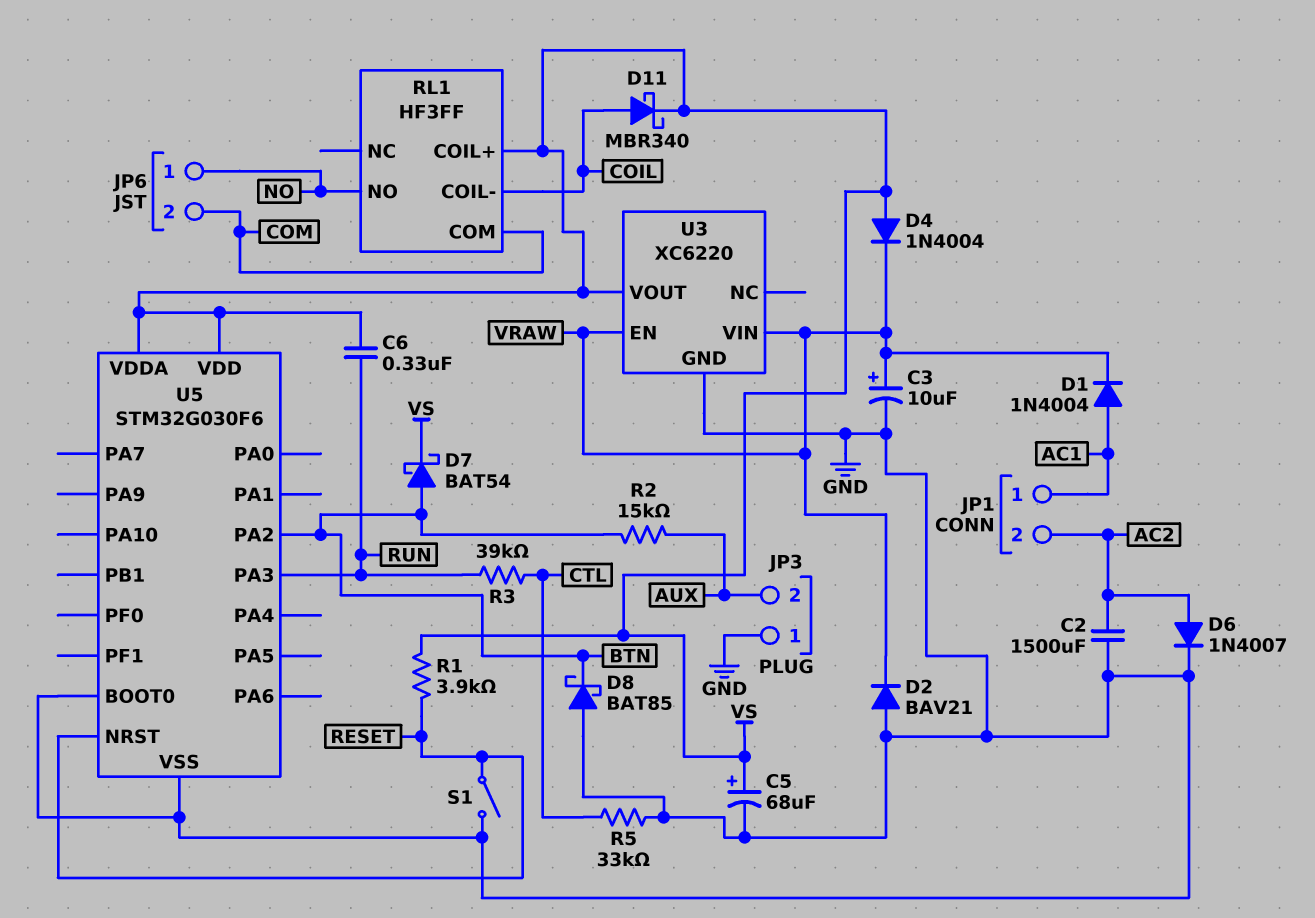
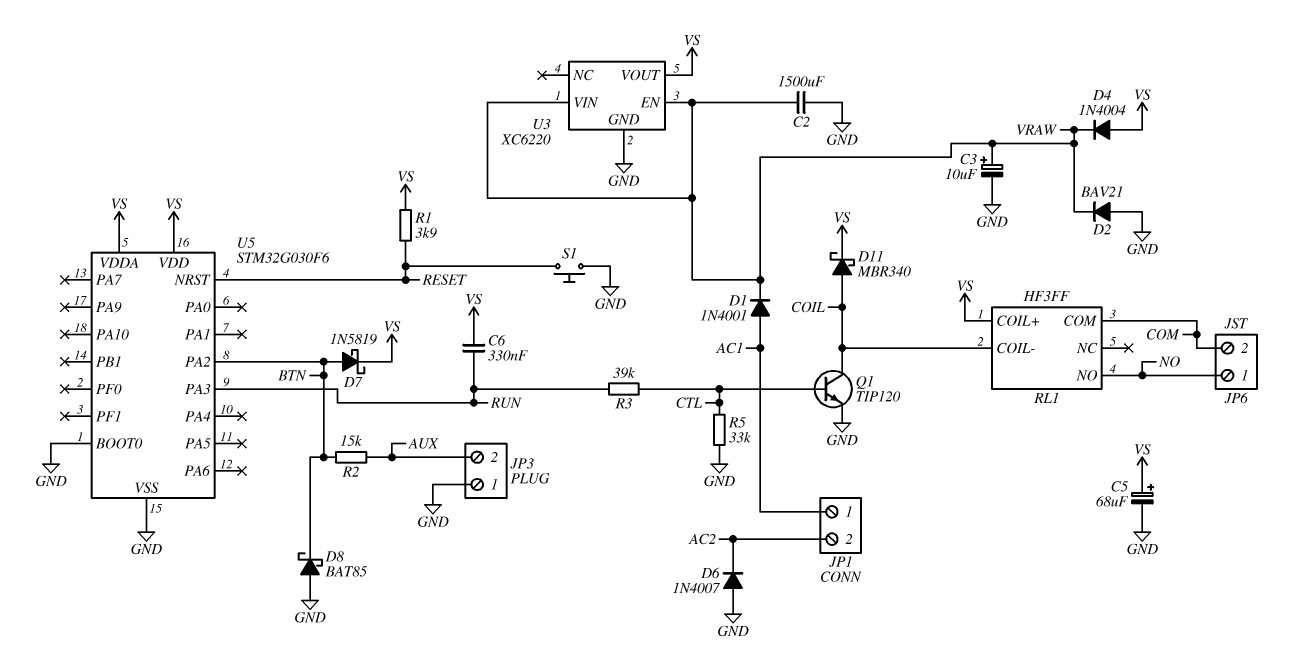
C2: 1500uF (AC2, GND) -> 1500uF (GND, VRAW)
D1: diode 1N4004 (A AC1, K VRAW) -> diode 1N4001 (A AC1, K VRAW)
D6: diode 1N4007 (A AC2, K GND) -> diode 1N4007 (A GND, K AC2)
D7: schottky BAT54 (A BTN, K VS) -> schottky 1N5819 (A BTN, K VS)
Q1: none -> NPN TIP120 (B CTL, C COIL, E GND)
S1: switch (GND, RESET) -> button (GND, RESET)

